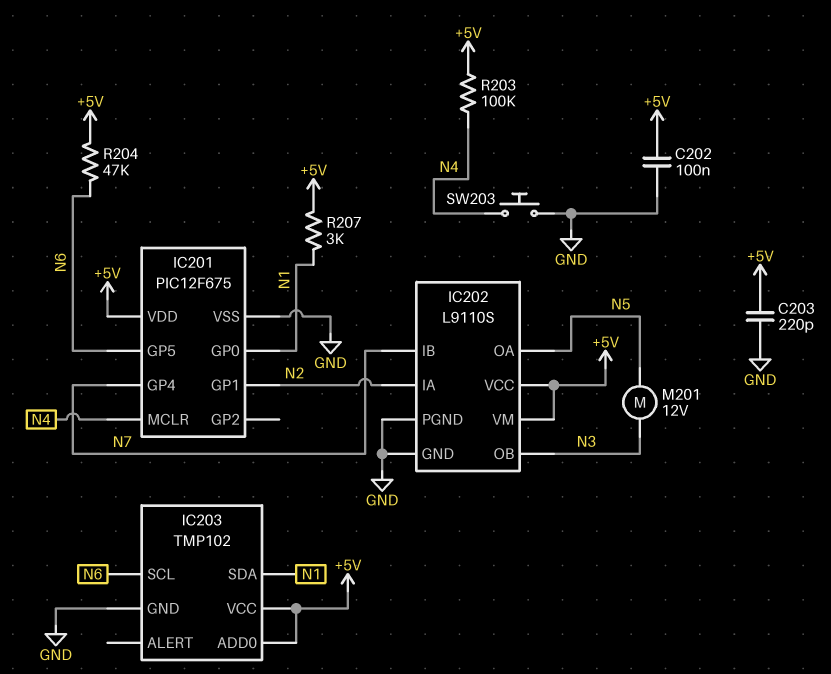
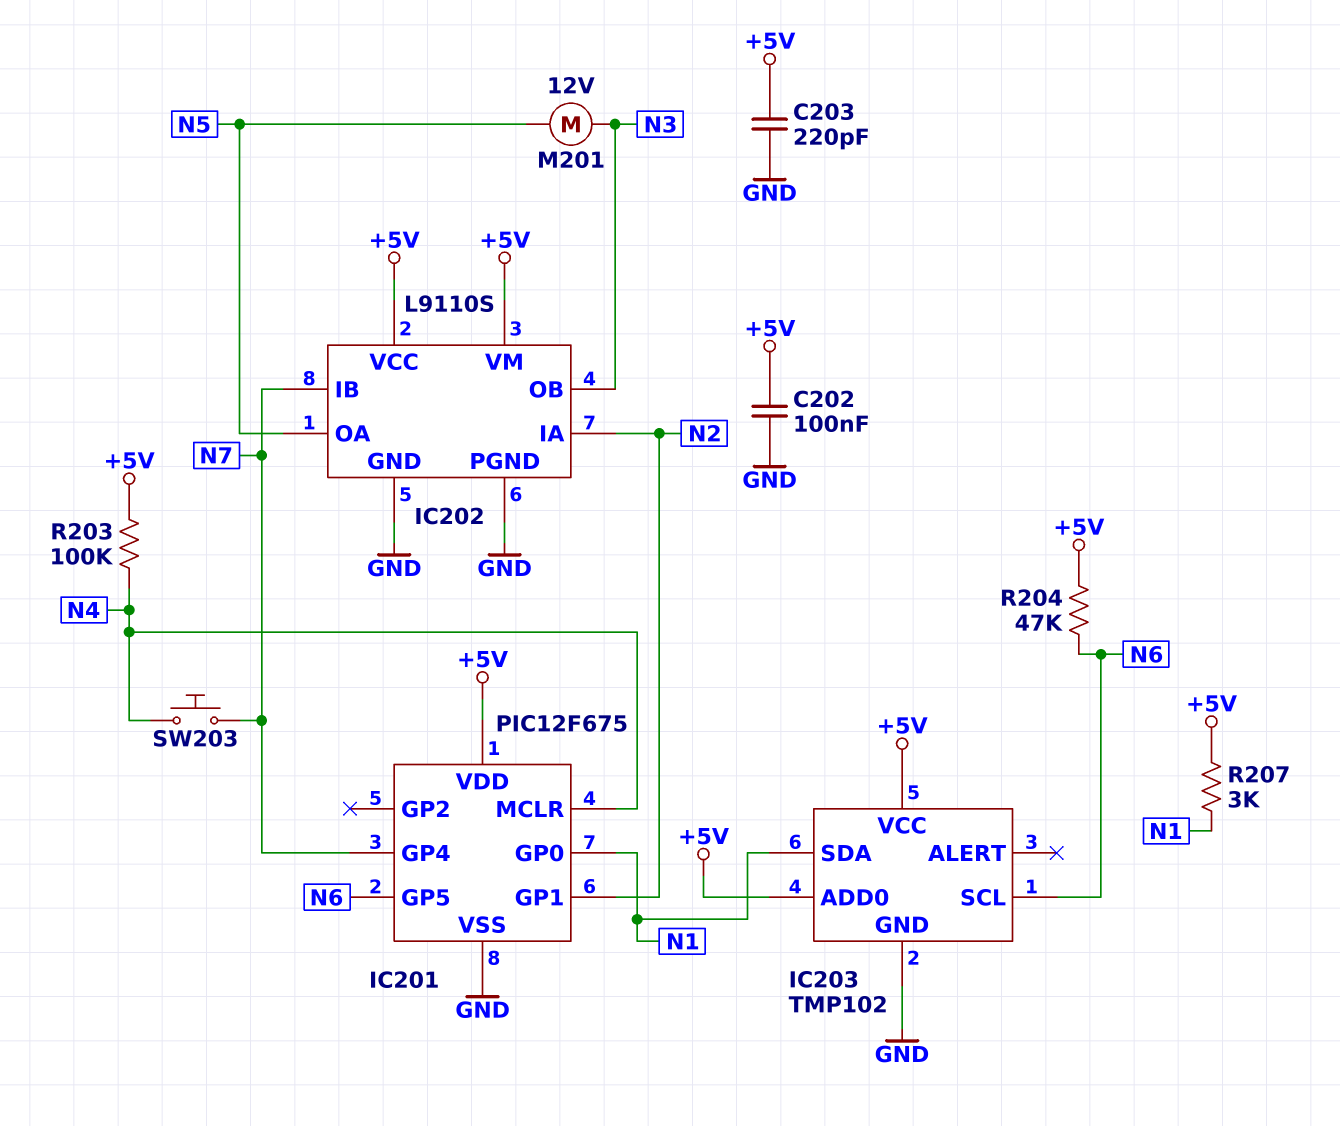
SW203: button (GND, N4) -> button (N4, N7)

